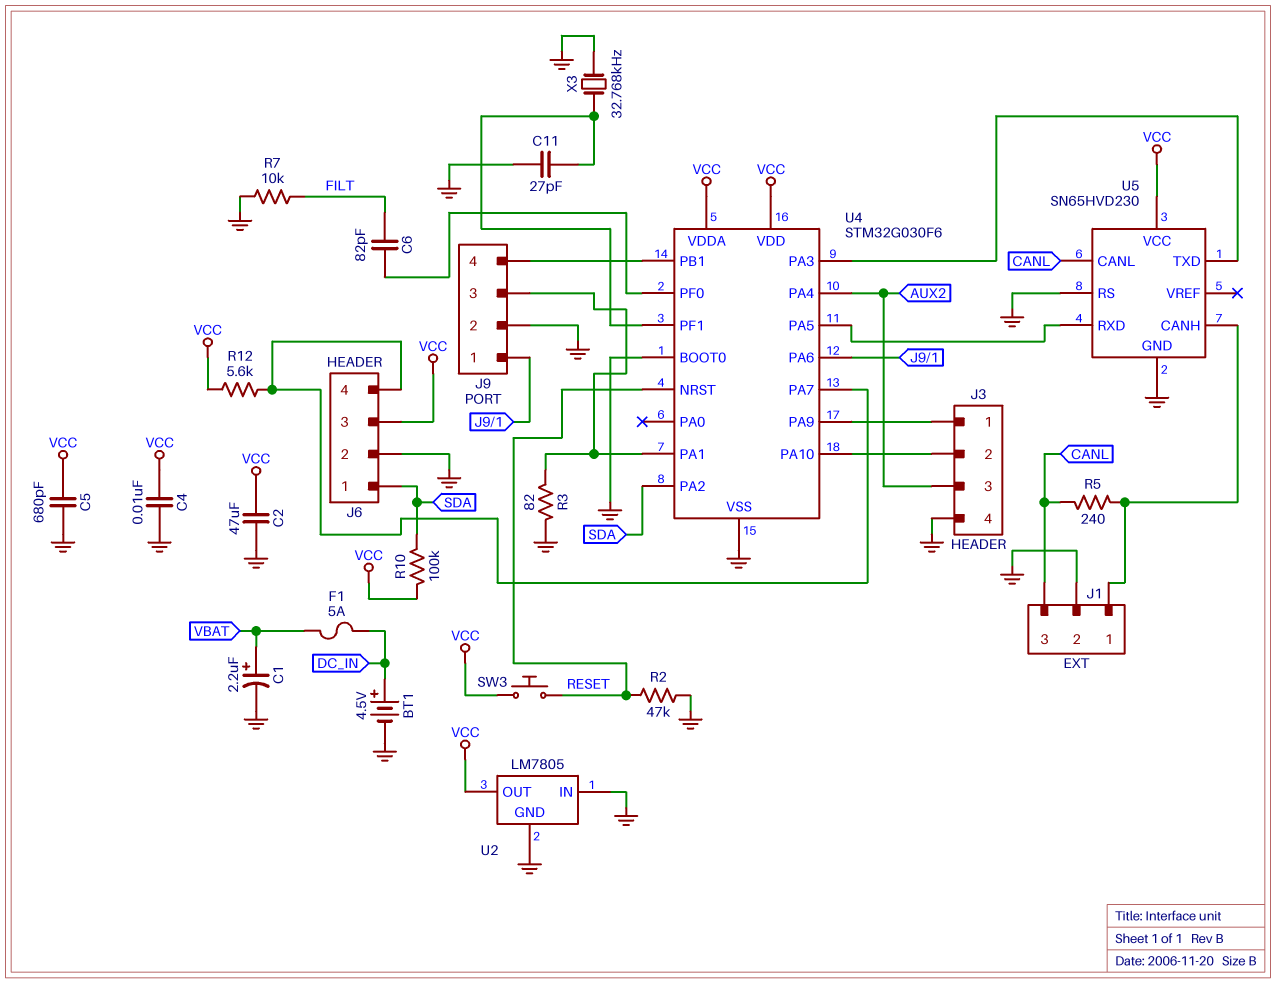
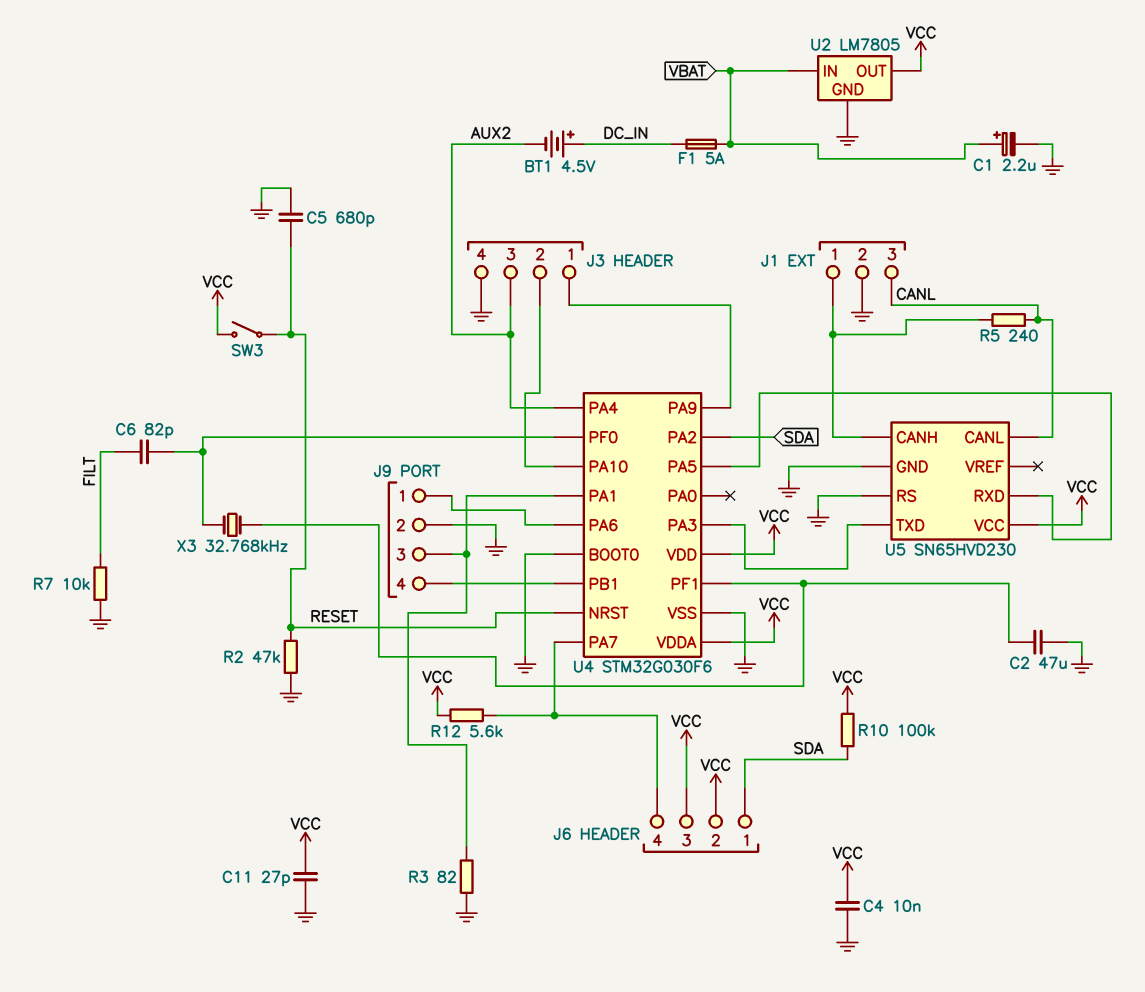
BT1: 4.5V (plus DC_IN, minus GND) -> 4.5V (plus DC_IN, minus AUX2)
C2: 47uF (GND, VCC) -> 47uF (GND, U4/PF1)
C5: 680pF (GND, VCC) -> 680pF (GND, RESET)
C11: 27pF (GND, U4/PF1) -> 27pF (GND, VCC)
J6 pin 2: GND -> VCC
SW3: button (RESET, VCC) -> switch (RESET, VCC)
U2 pin IN: GND -> VBAT
X3: 32.768kHz (GND, U4/PF1) -> 32.768kHz (U4/PF0, U4/PF1)

